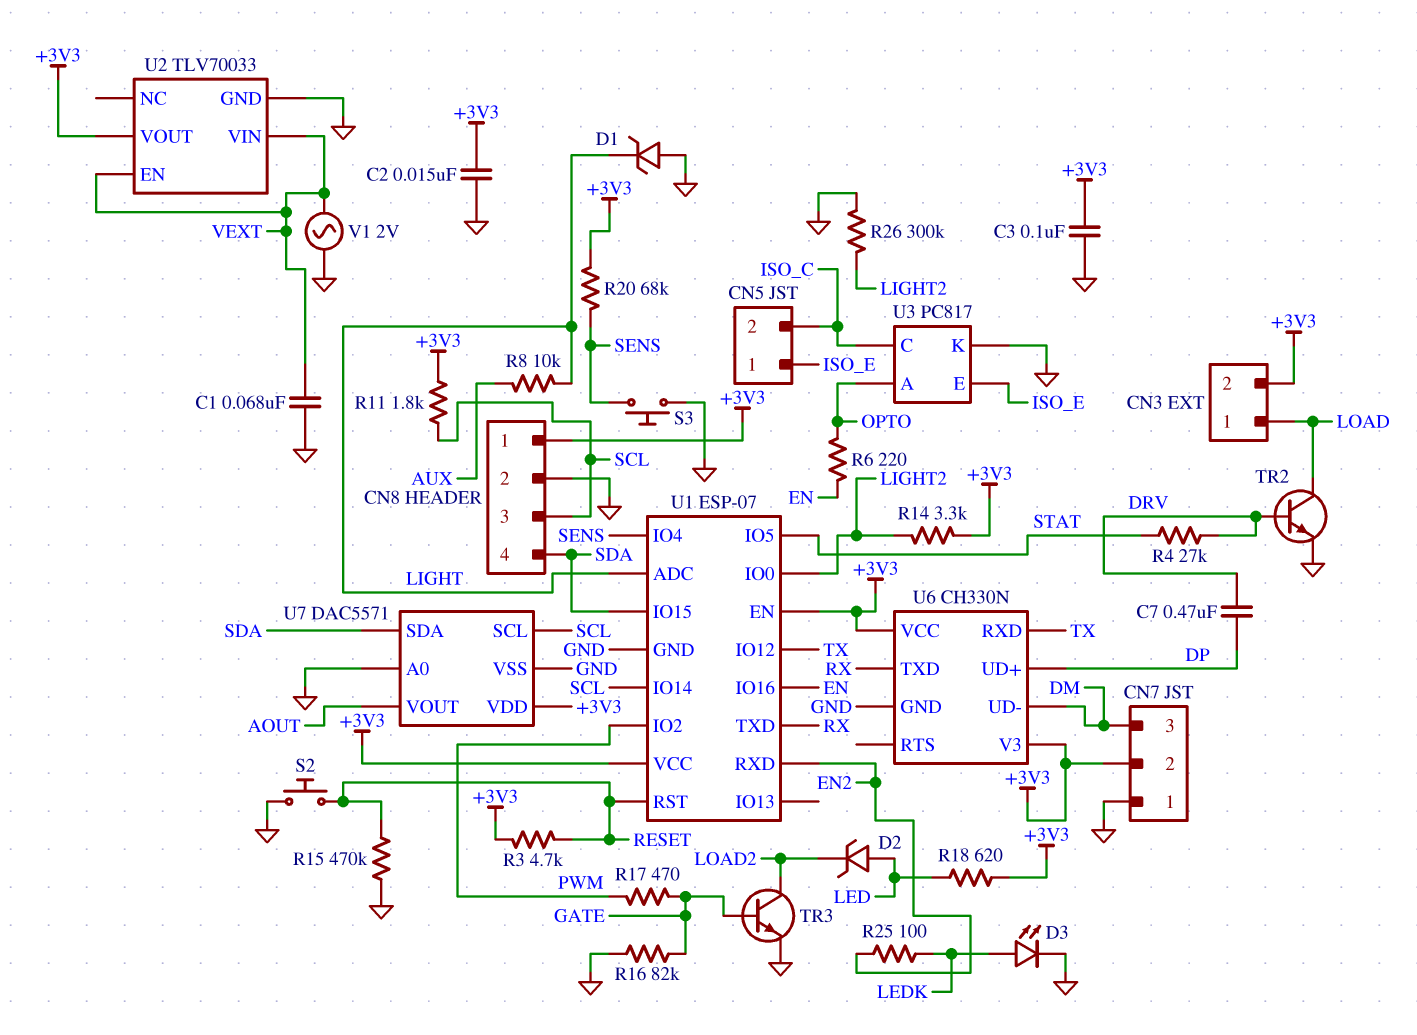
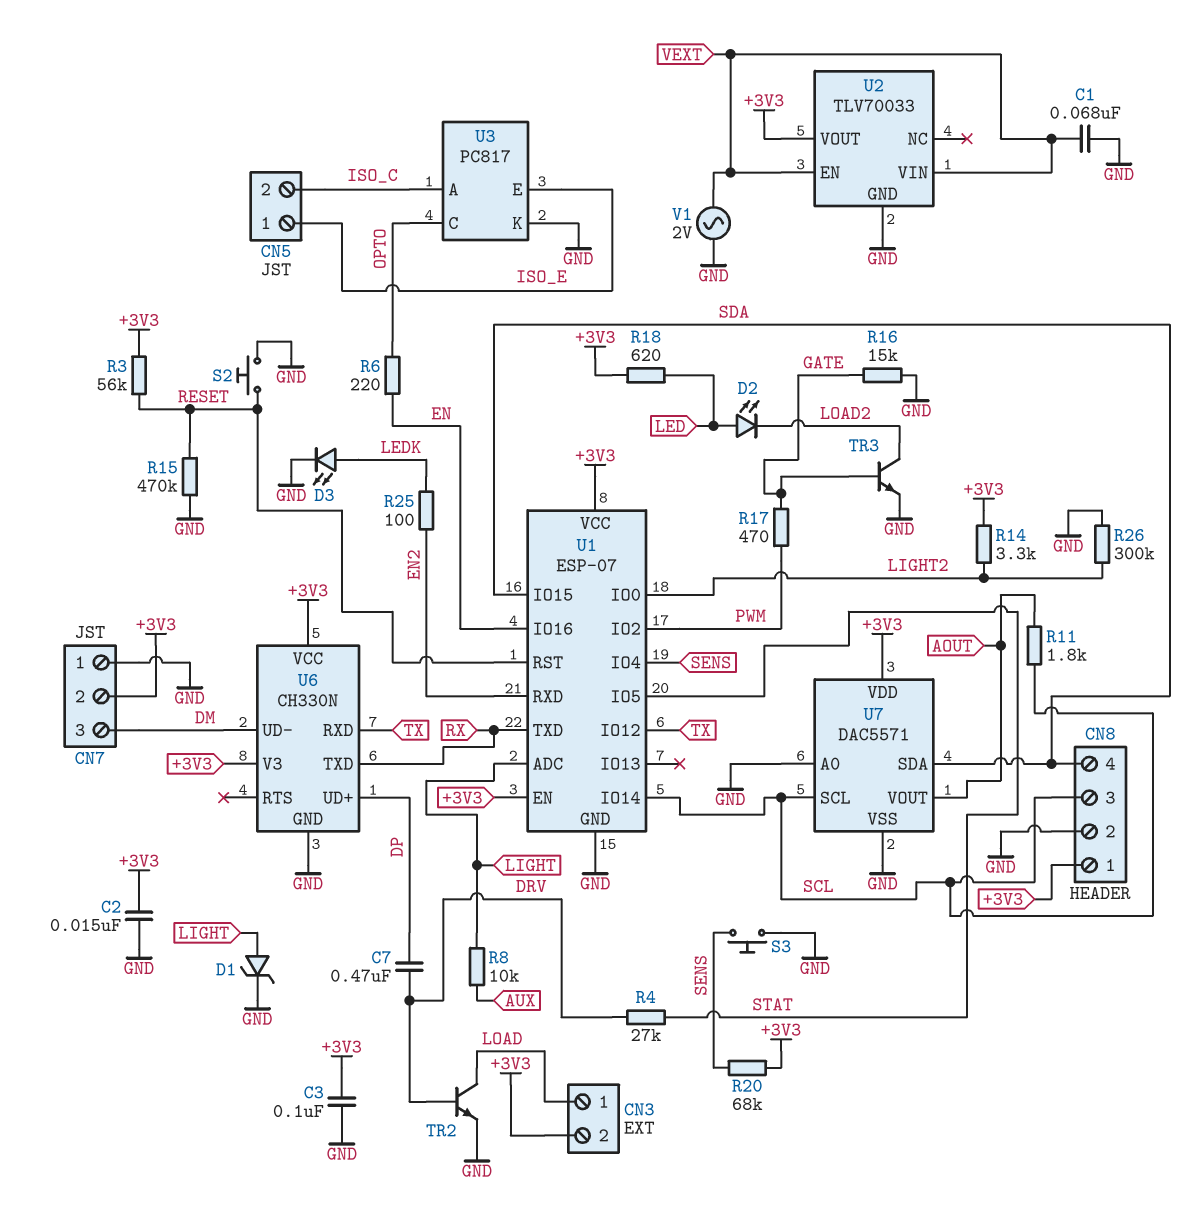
D1: zener (A GND, K LIGHT) -> zener (A LIGHT, K GND)
D2: zener (A LED, K LOAD2) -> LED (A LED, K LOAD2)
R3: 4.7k (+3V3, RESET) -> 56k (+3V3, RESET)
R11: 1.8k (+3V3, SCL) -> 1.8k (AOUT, SCL)
R16: 82k (GATE, GND) -> 15k (GATE, GND)
U3 pin A: OPTO -> ISO_C
U3 pin C: ISO_C -> OPTO

